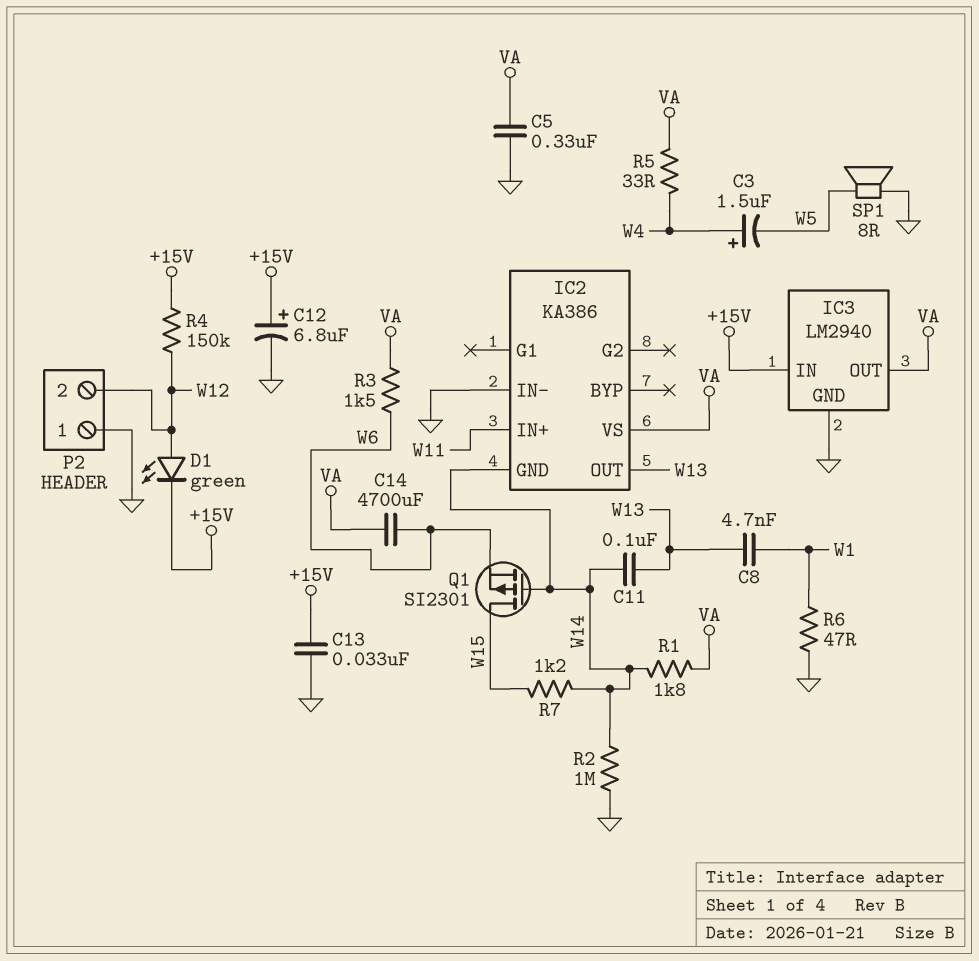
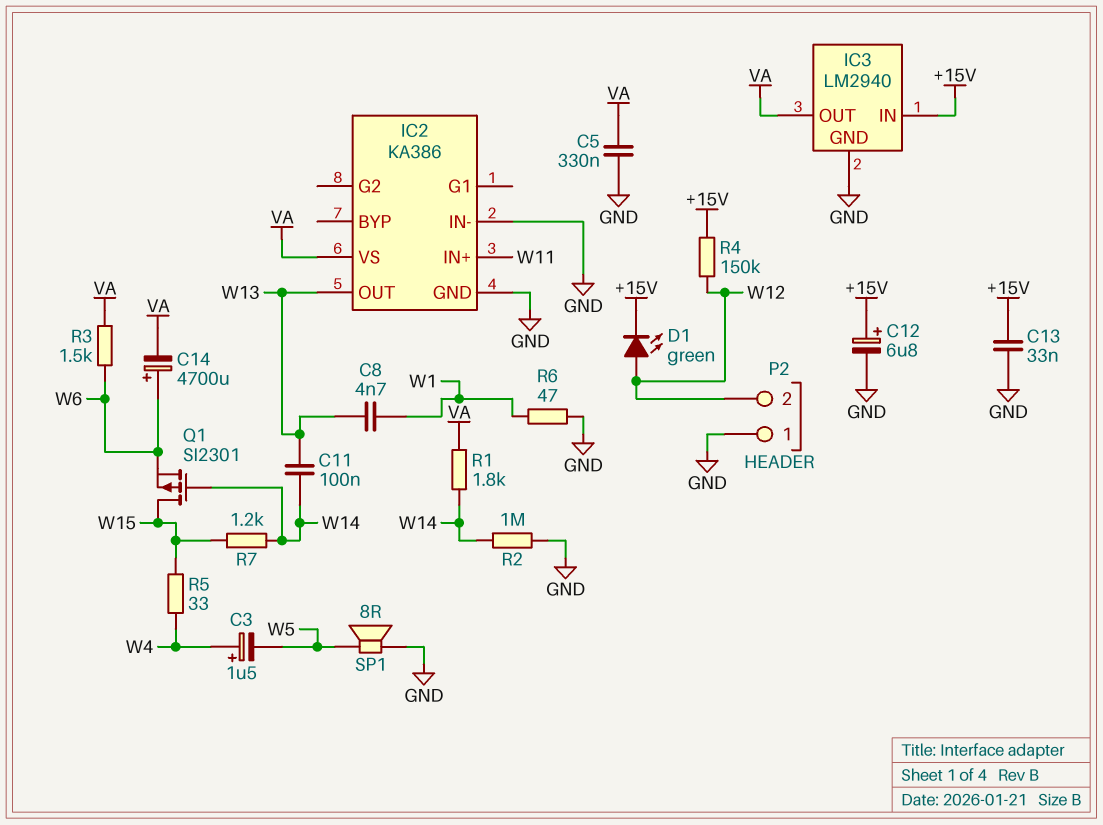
C14: 4700uF (VA, W6) -> 4700uF (plus W6, minus VA)
IC2 pin GND: W14 -> GND
R5: 33 (VA, W4) -> 33 (W4, W15)

